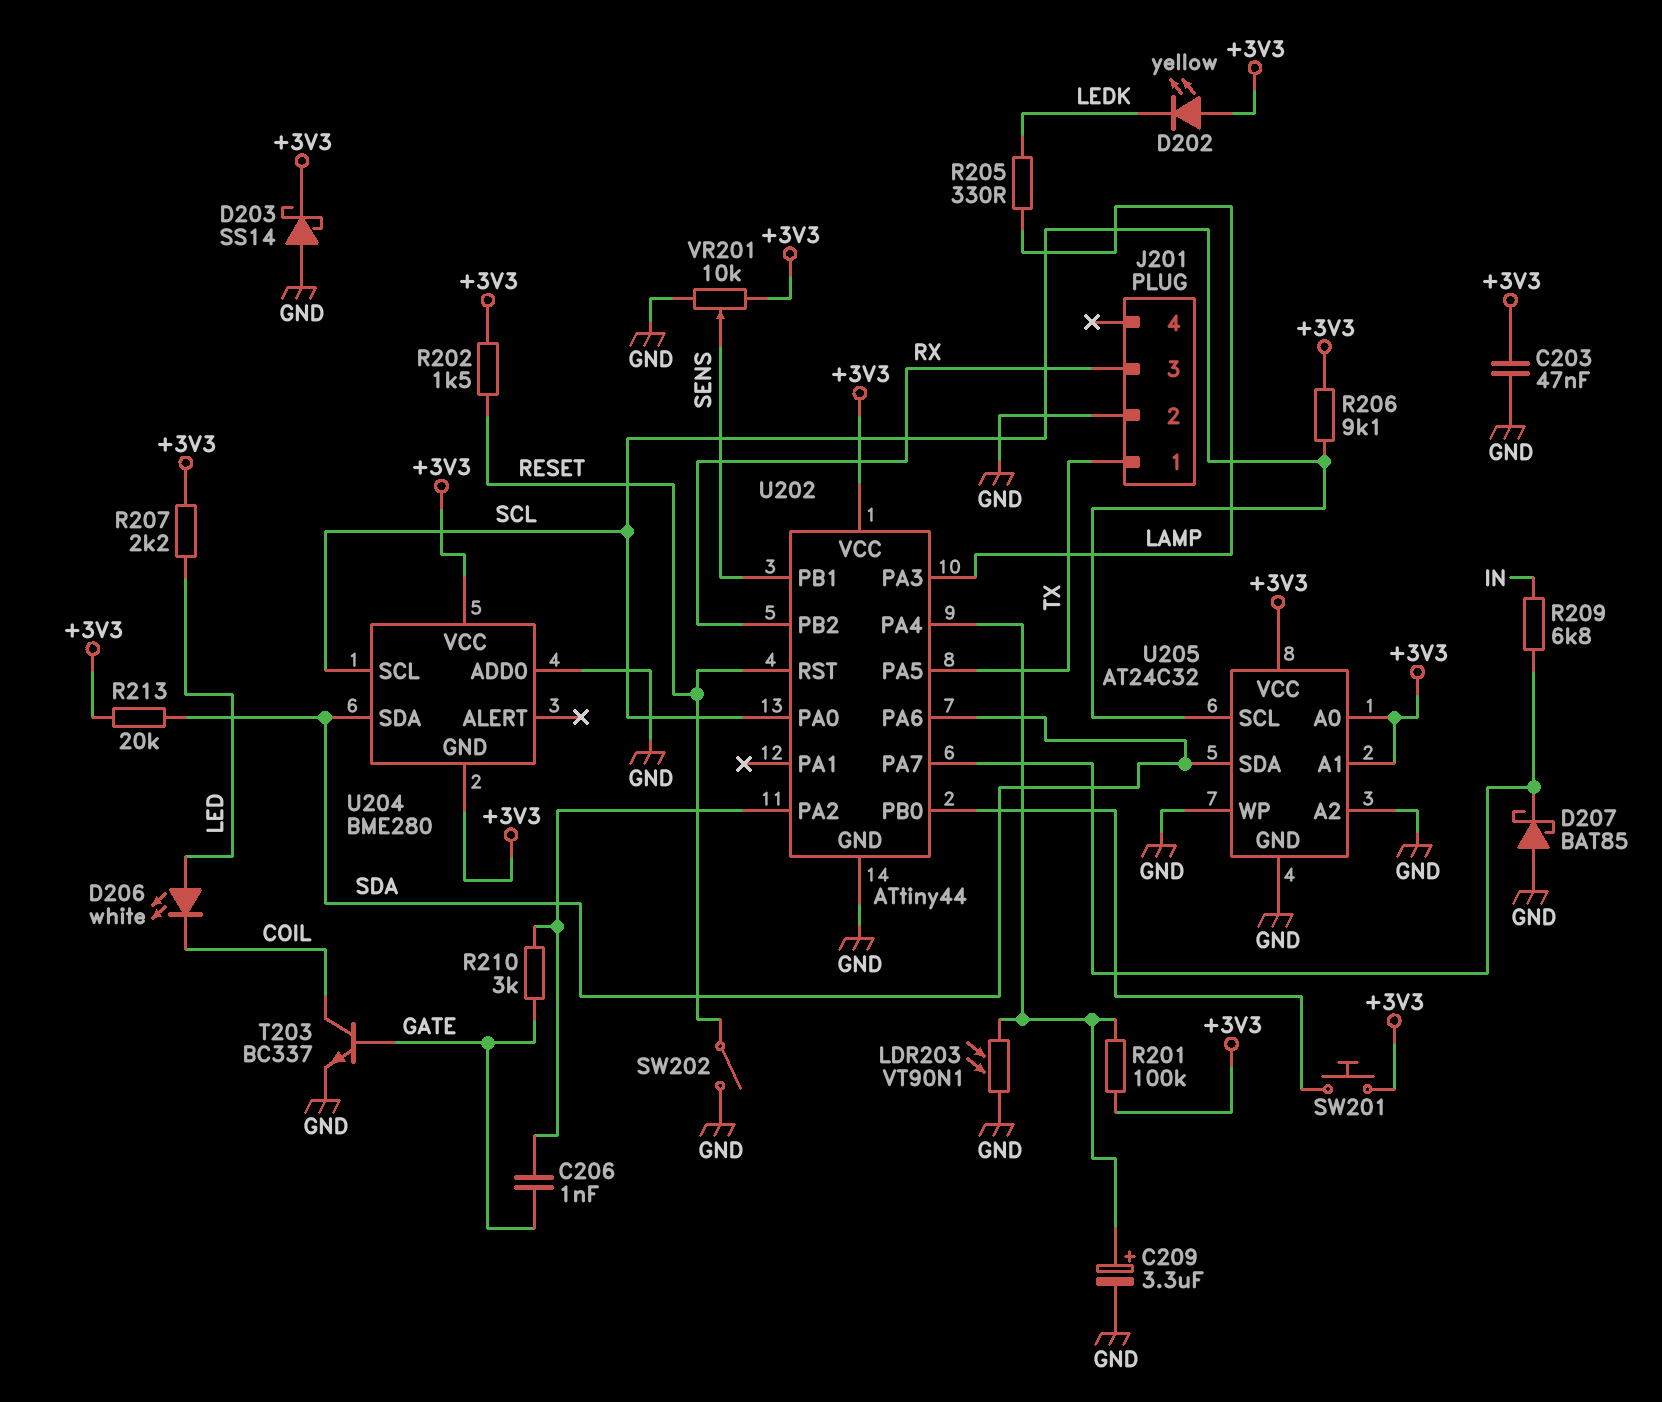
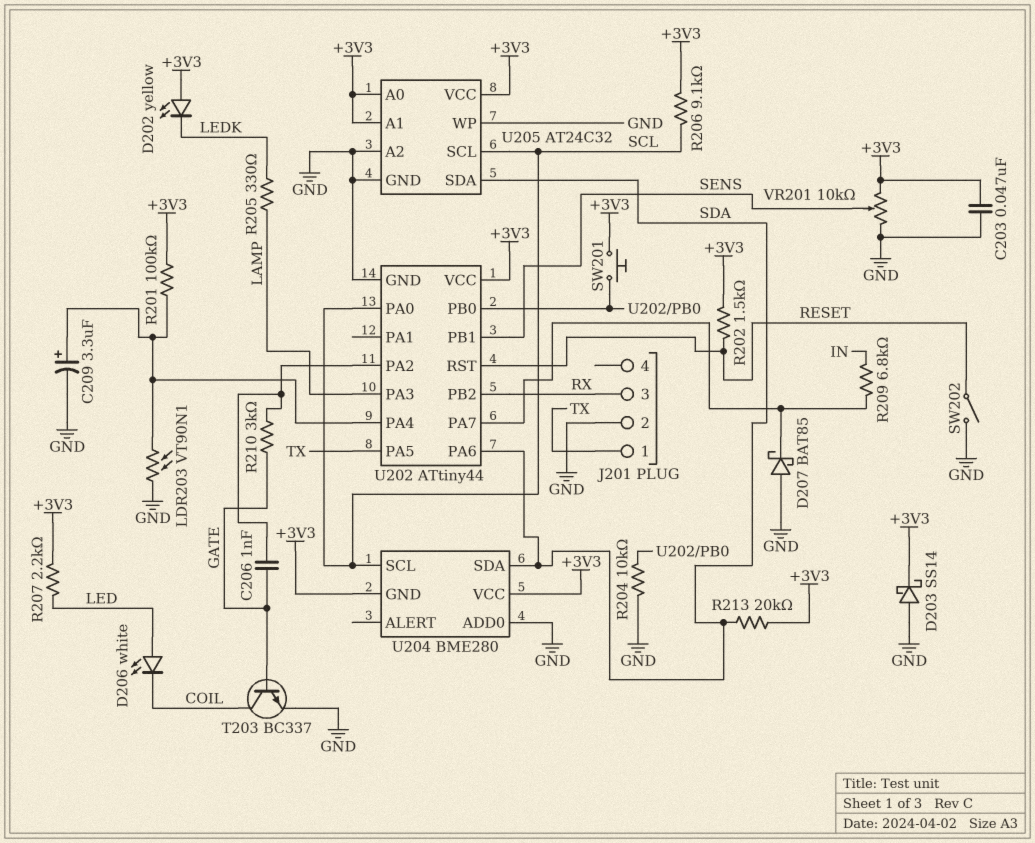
R204: none -> 10k (GND, U202/PB0)

